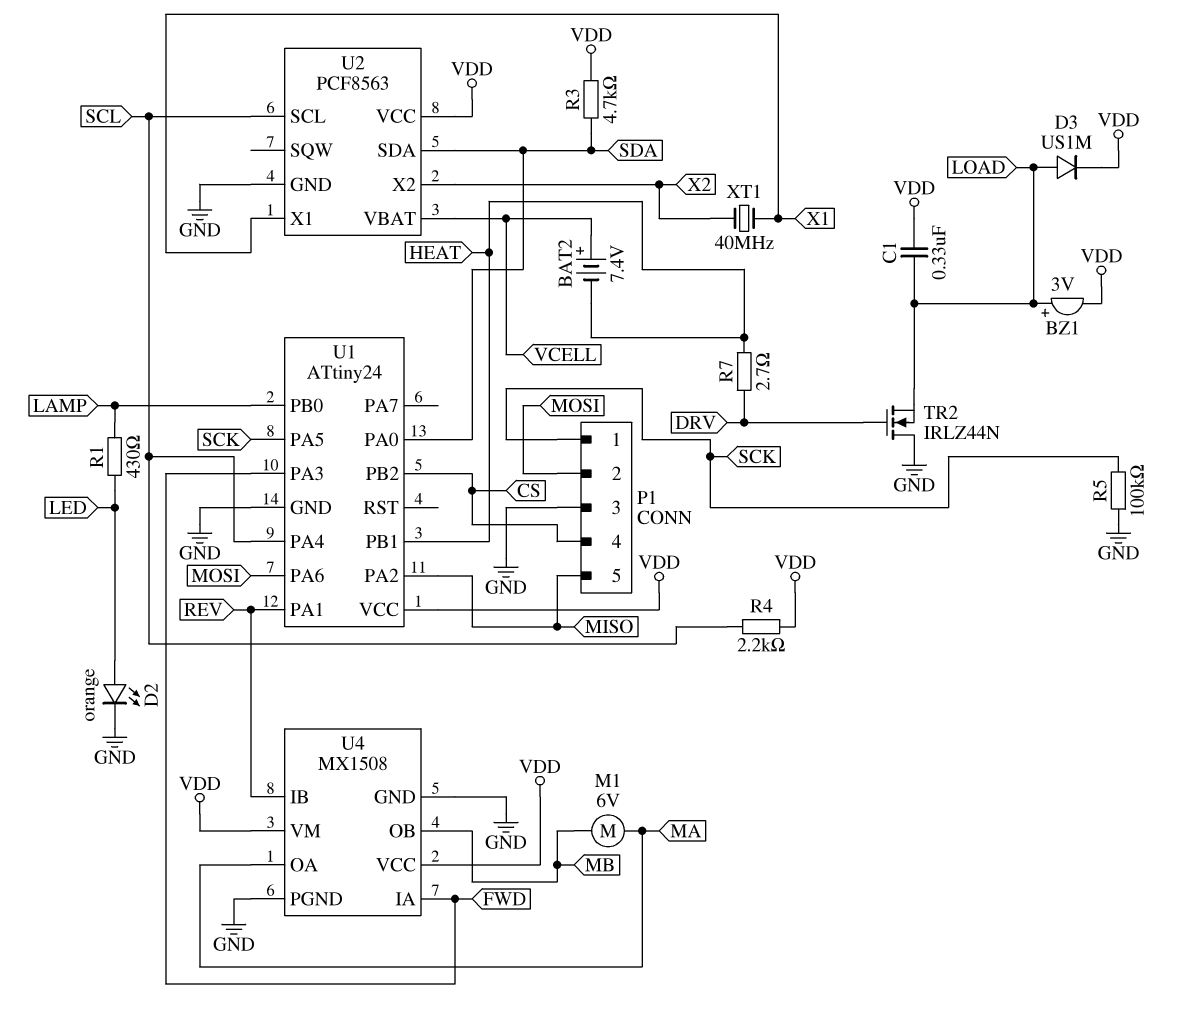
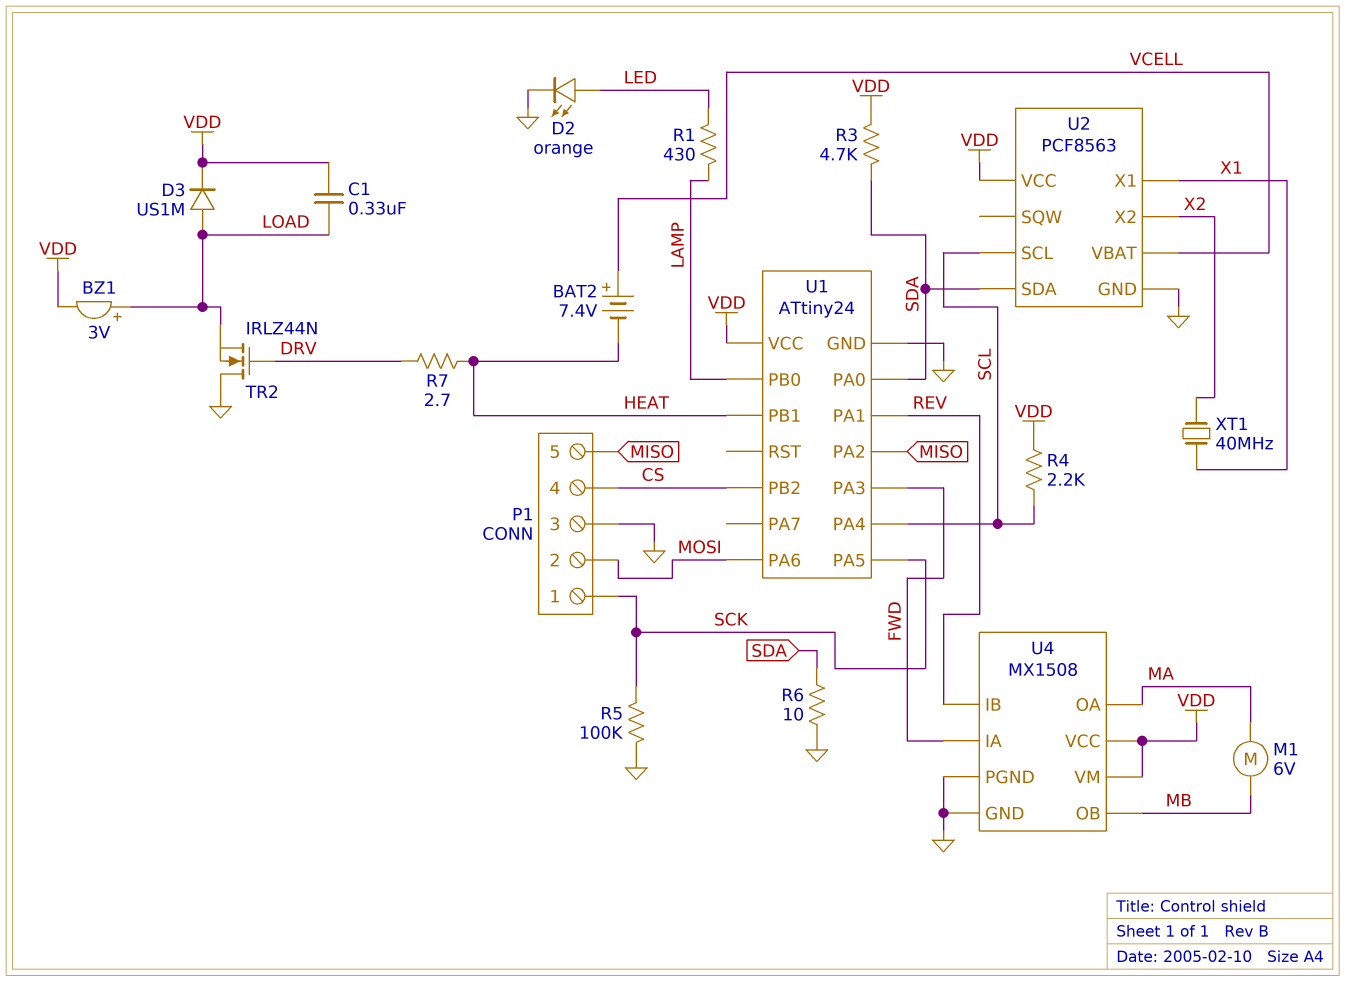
R6: none -> 10 (GND, SDA)

